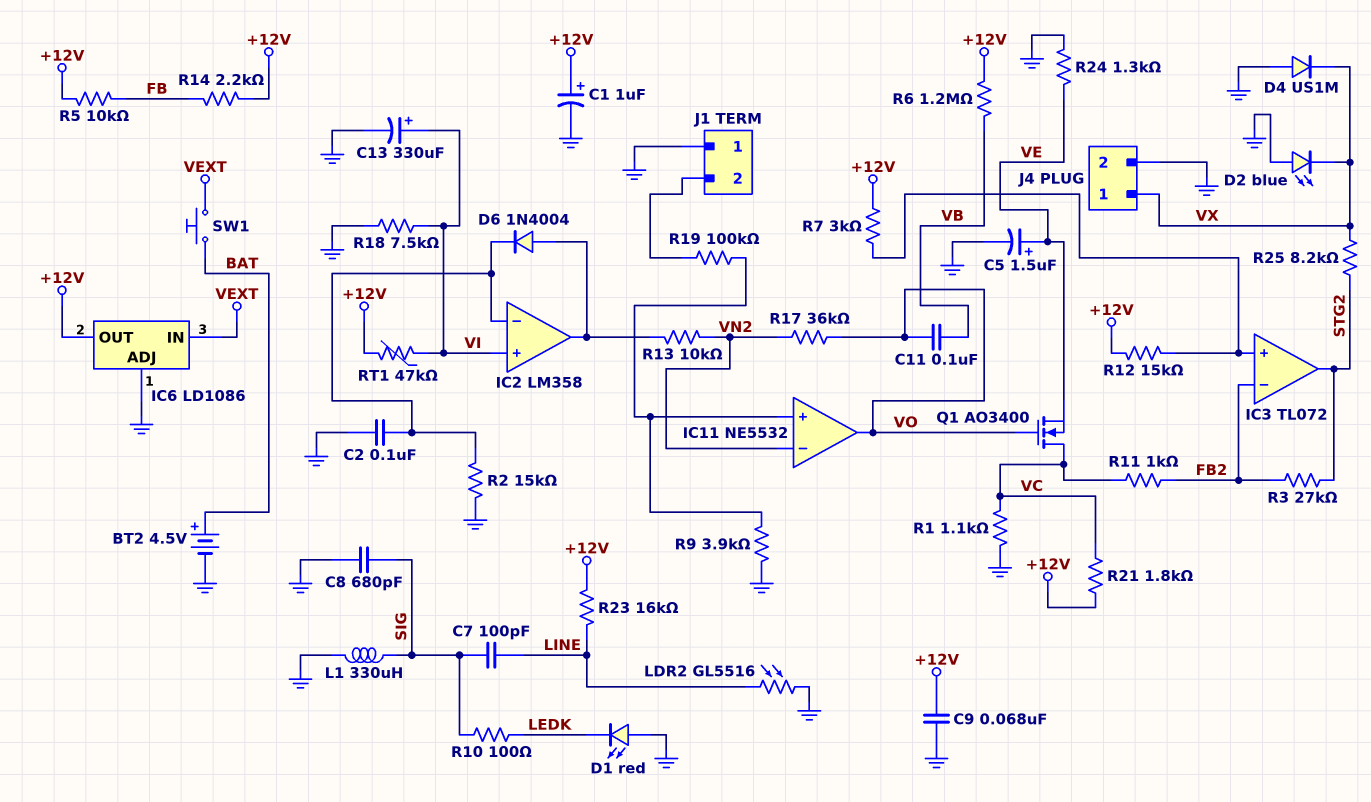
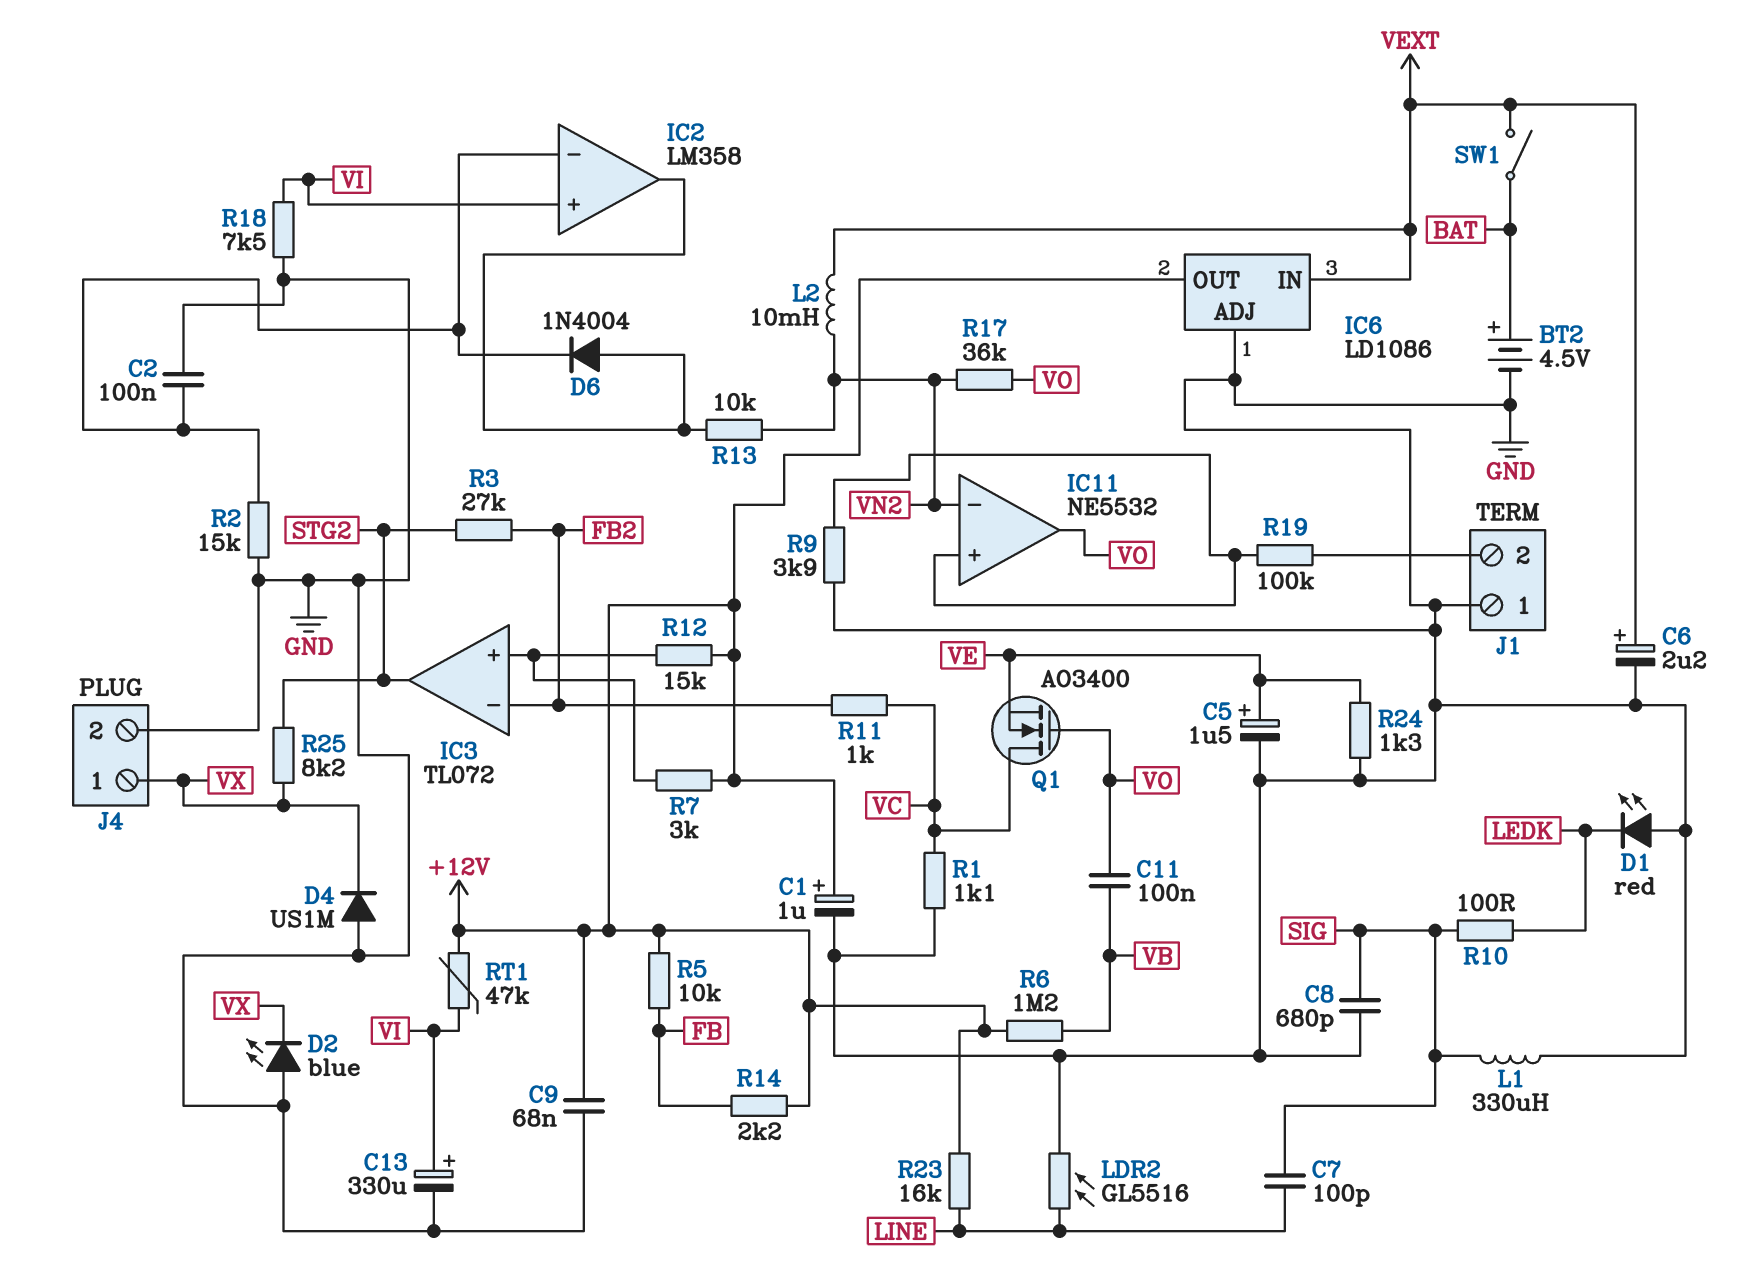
C6: none -> 2.2uF (plus VEXT, minus GND)
L2: none -> 10mH (VEXT, VN2)
R21: 1.8k (+12V, VC) -> none
SW1: button (BAT, VEXT) -> switch (BAT, VEXT)

